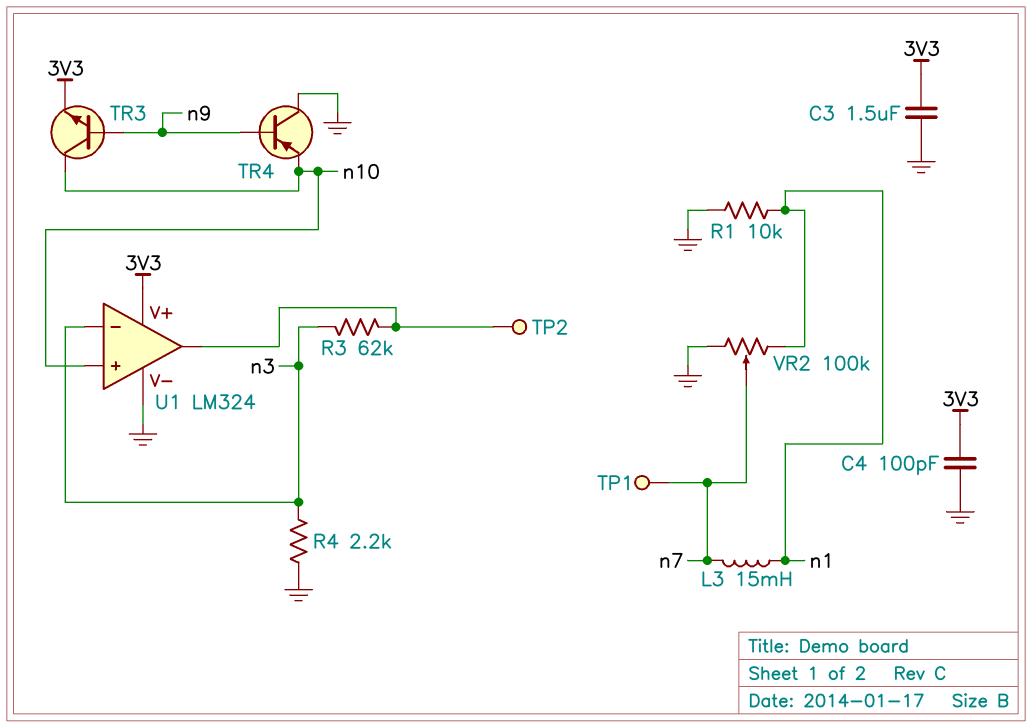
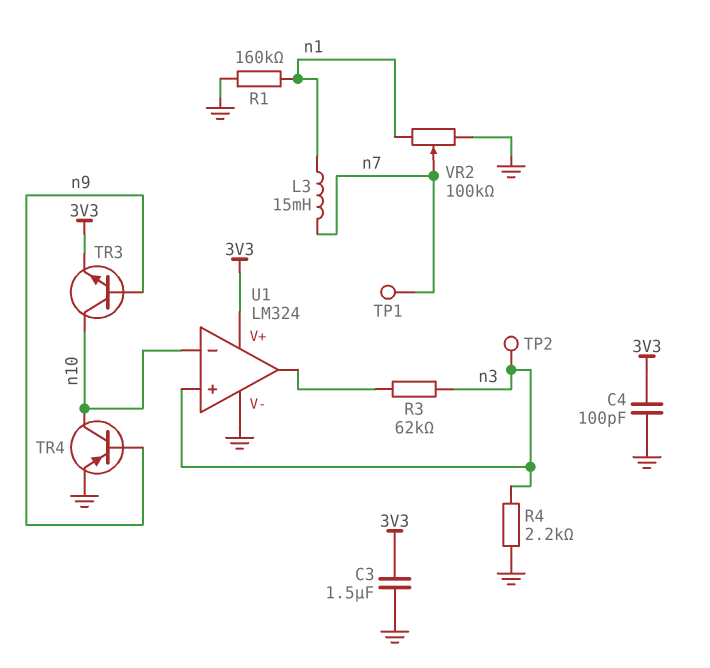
R1: 10k (GND, n1) -> 160k (GND, n1)
TP2: test point (U1/out) -> test point (n3)
TR4: PNP (B n9, C GND, E n10) -> PNP (B n9, C n10, E GND)
U1 pin in+: n10 -> n3
U1 pin in-: n3 -> n10

